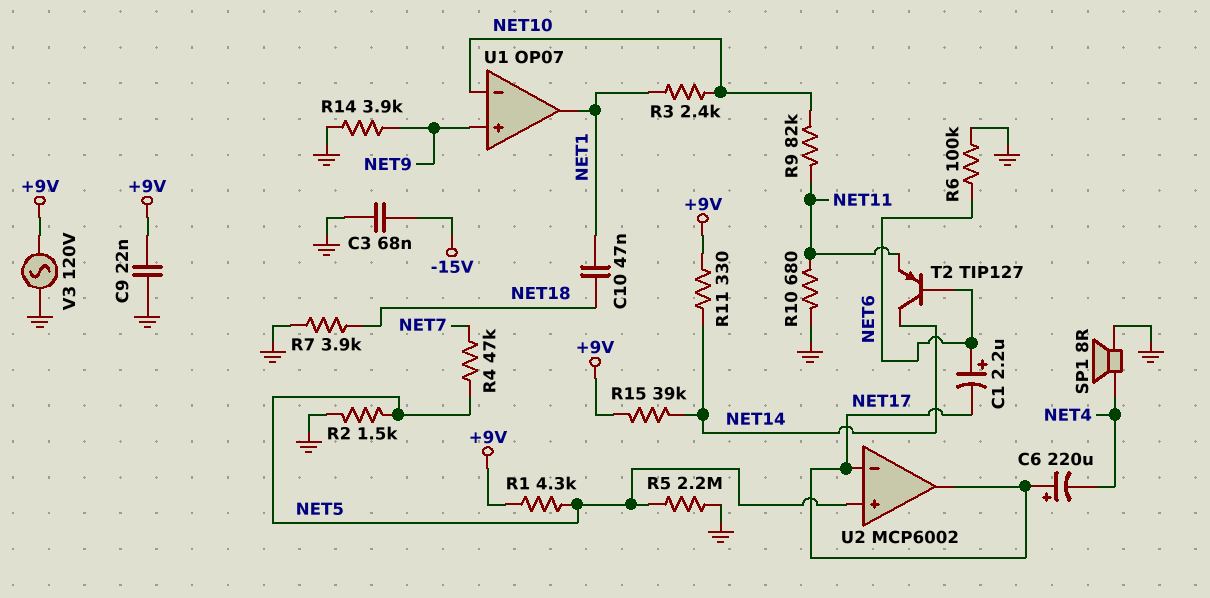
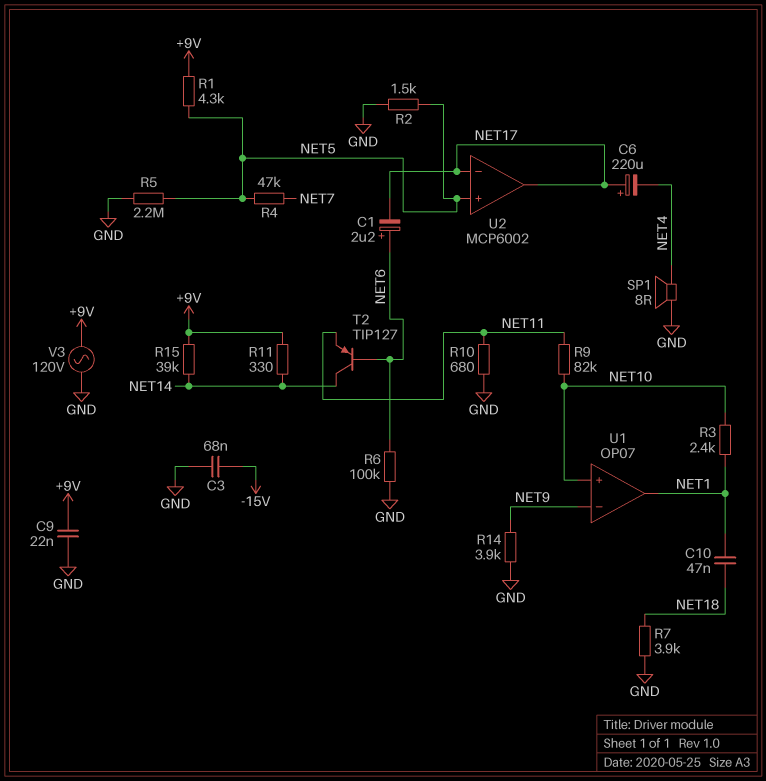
U1 pin in+: NET9 -> NET10
U1 pin in-: NET10 -> NET9

